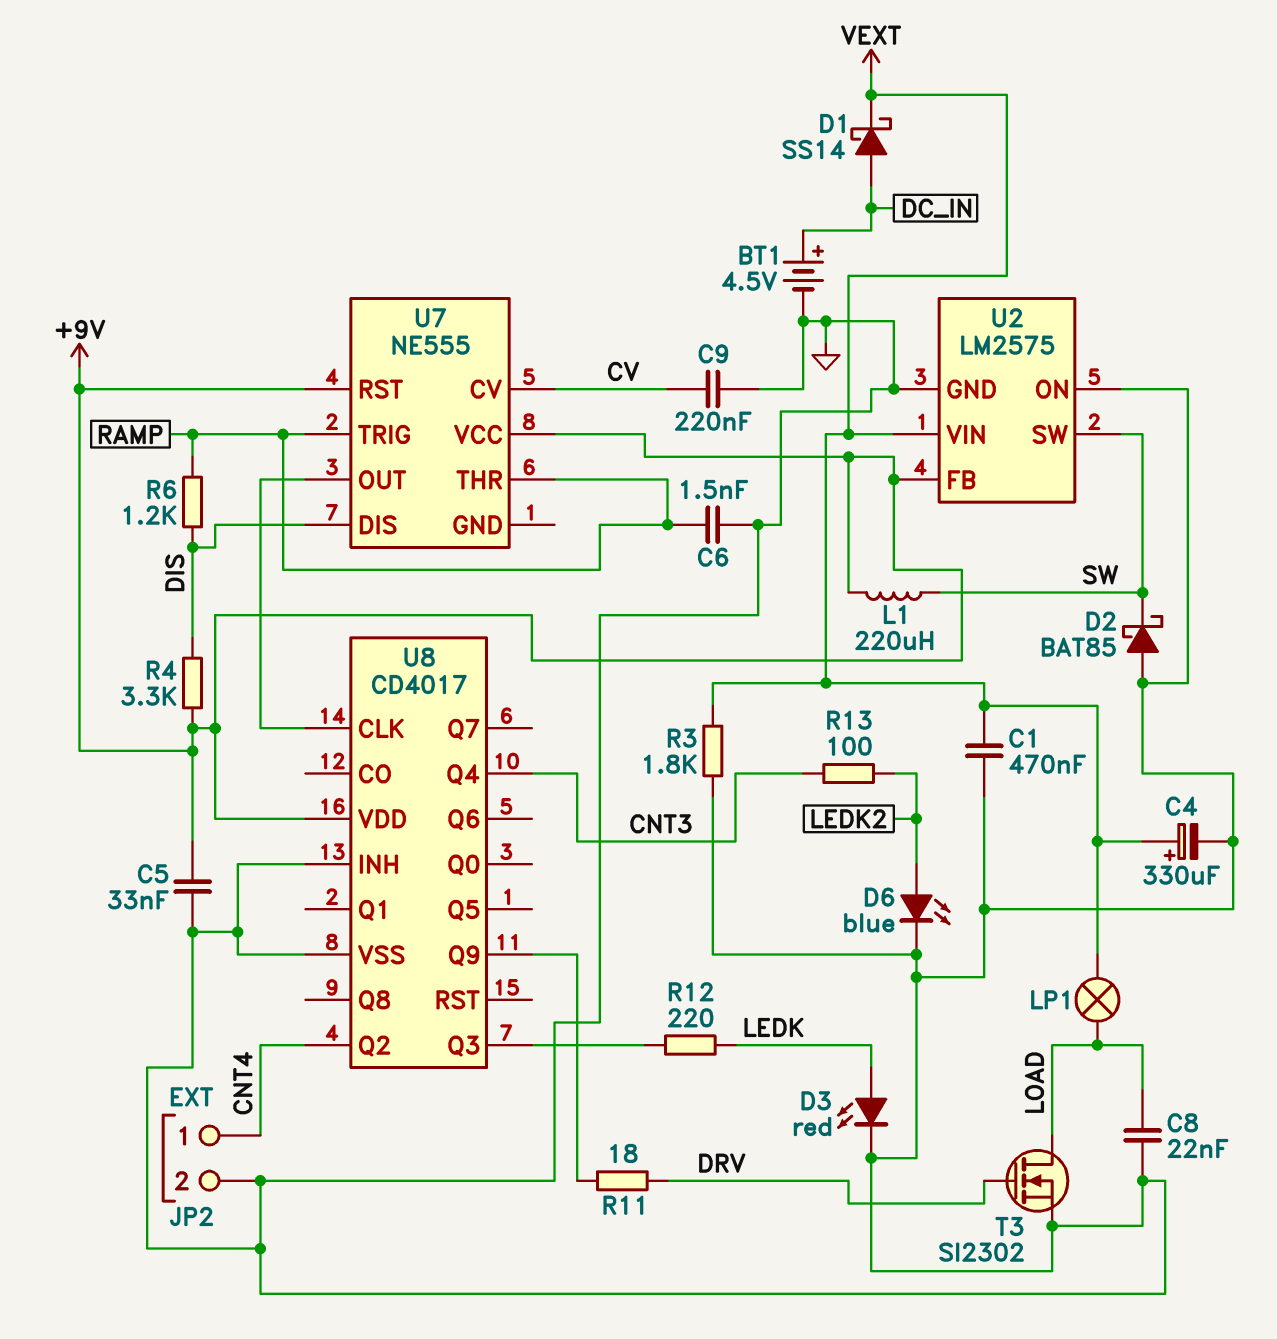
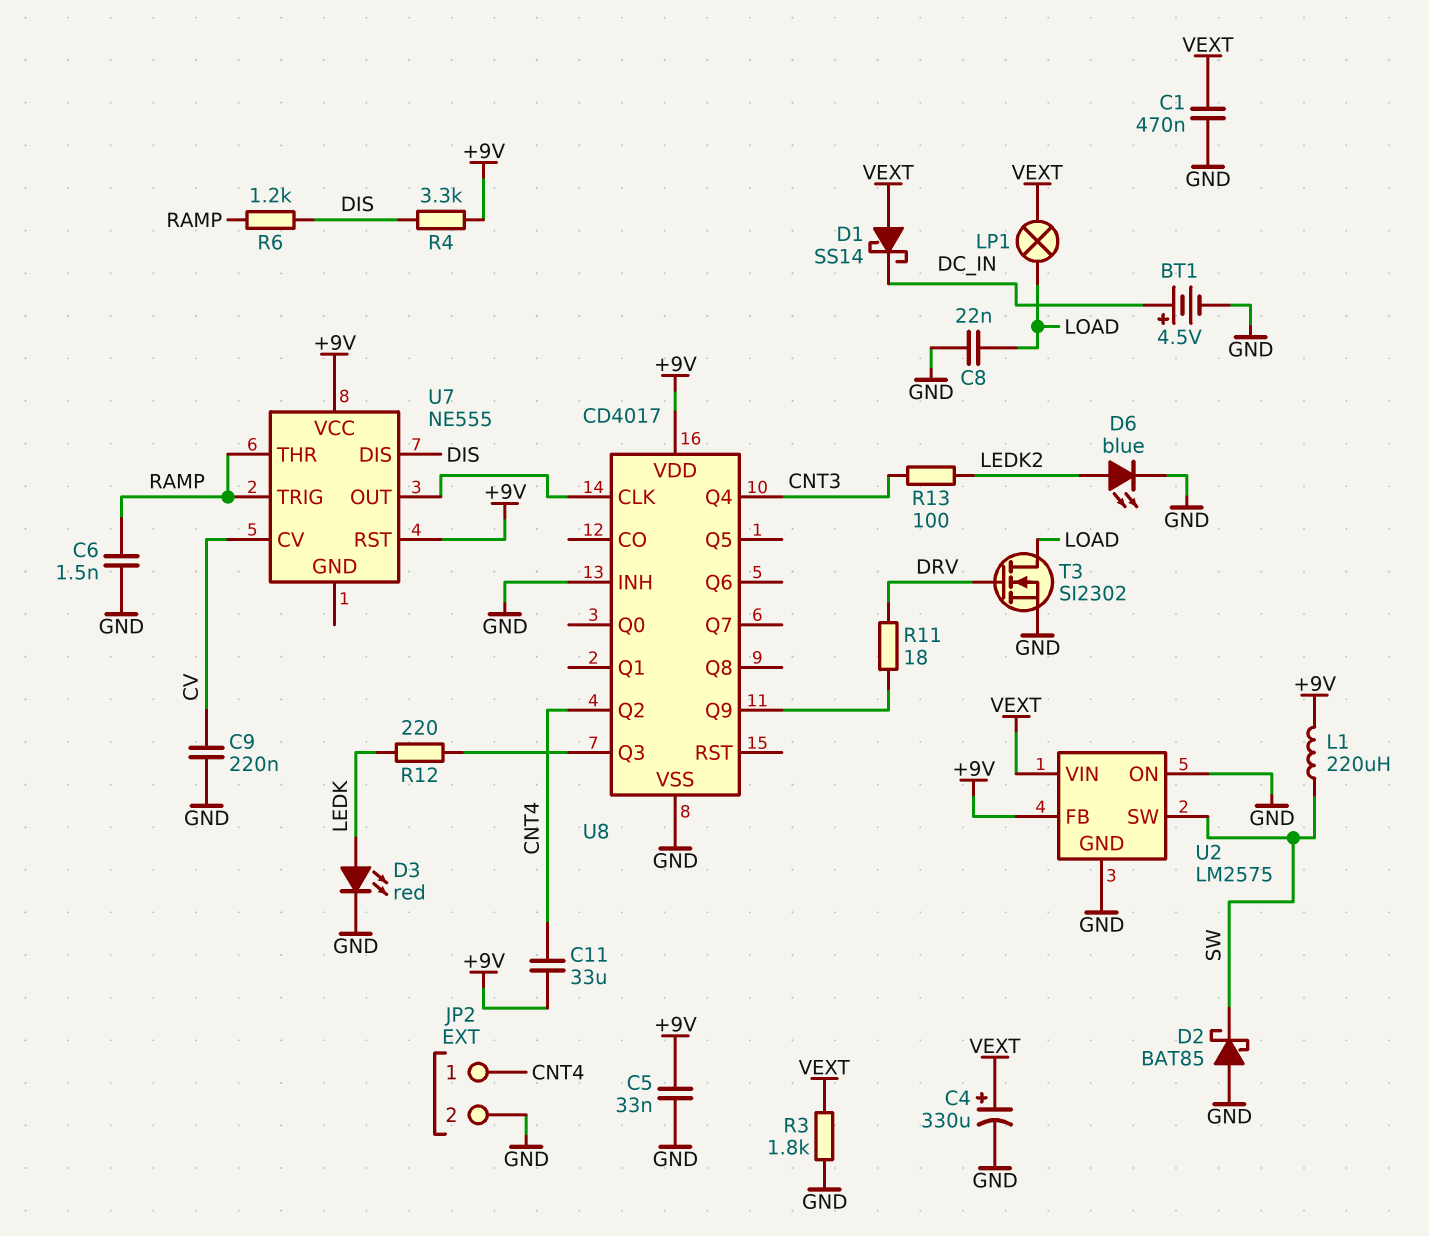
C11: none -> 33uF (+9V, CNT4)
D1: schottky SS14 (A DC_IN, K VEXT) -> schottky SS14 (A VEXT, K DC_IN)

